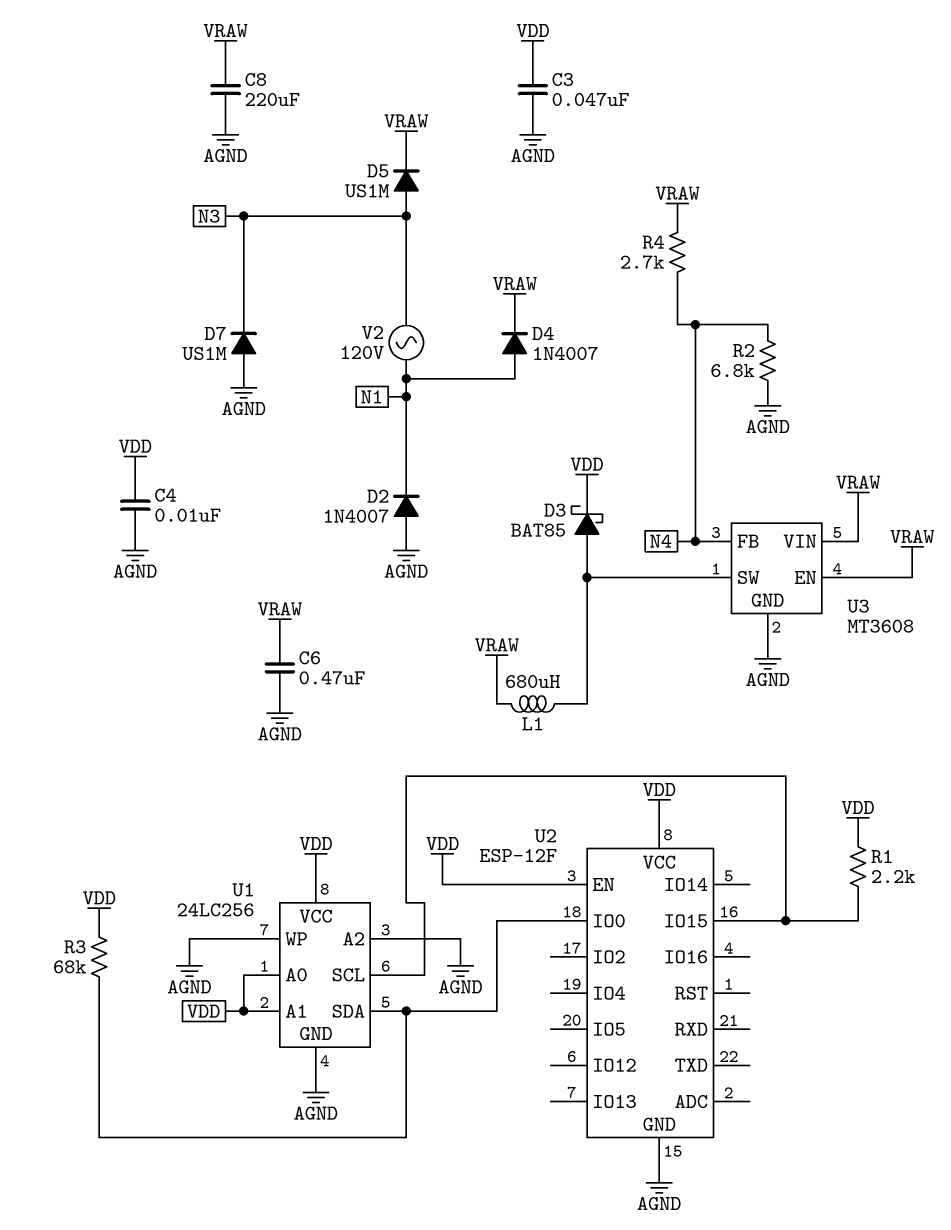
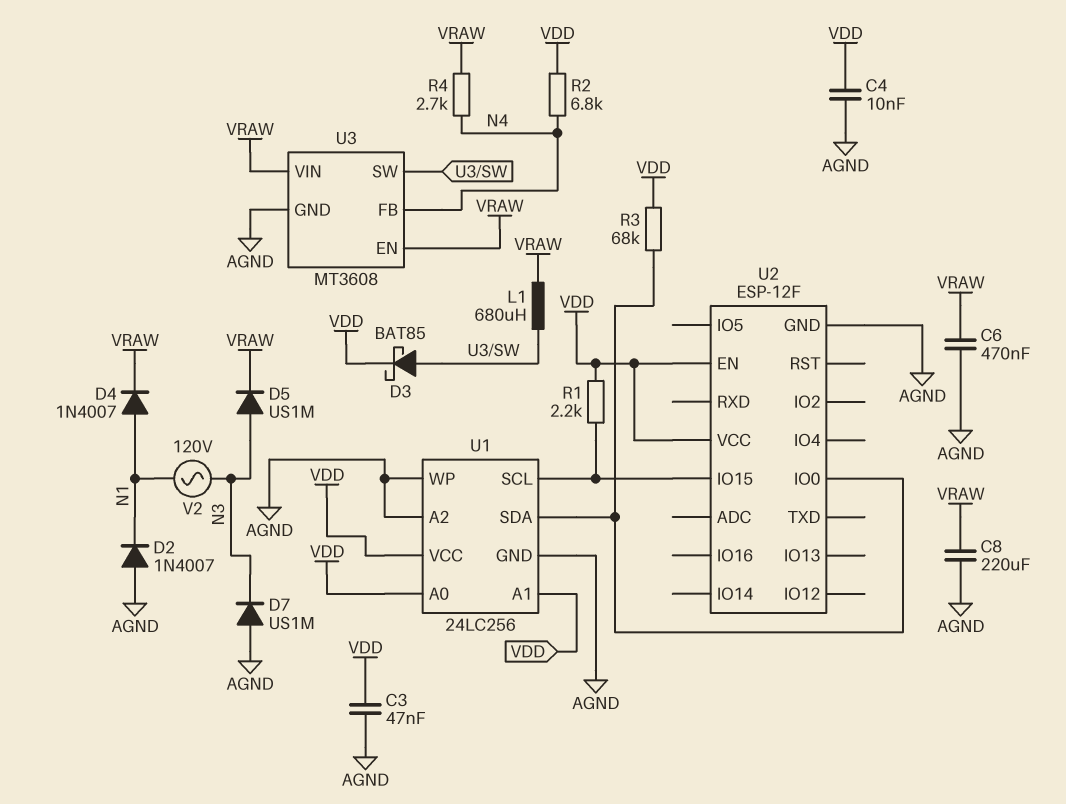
R2: 6.8k (AGND, N4) -> 6.8k (N4, VDD)

